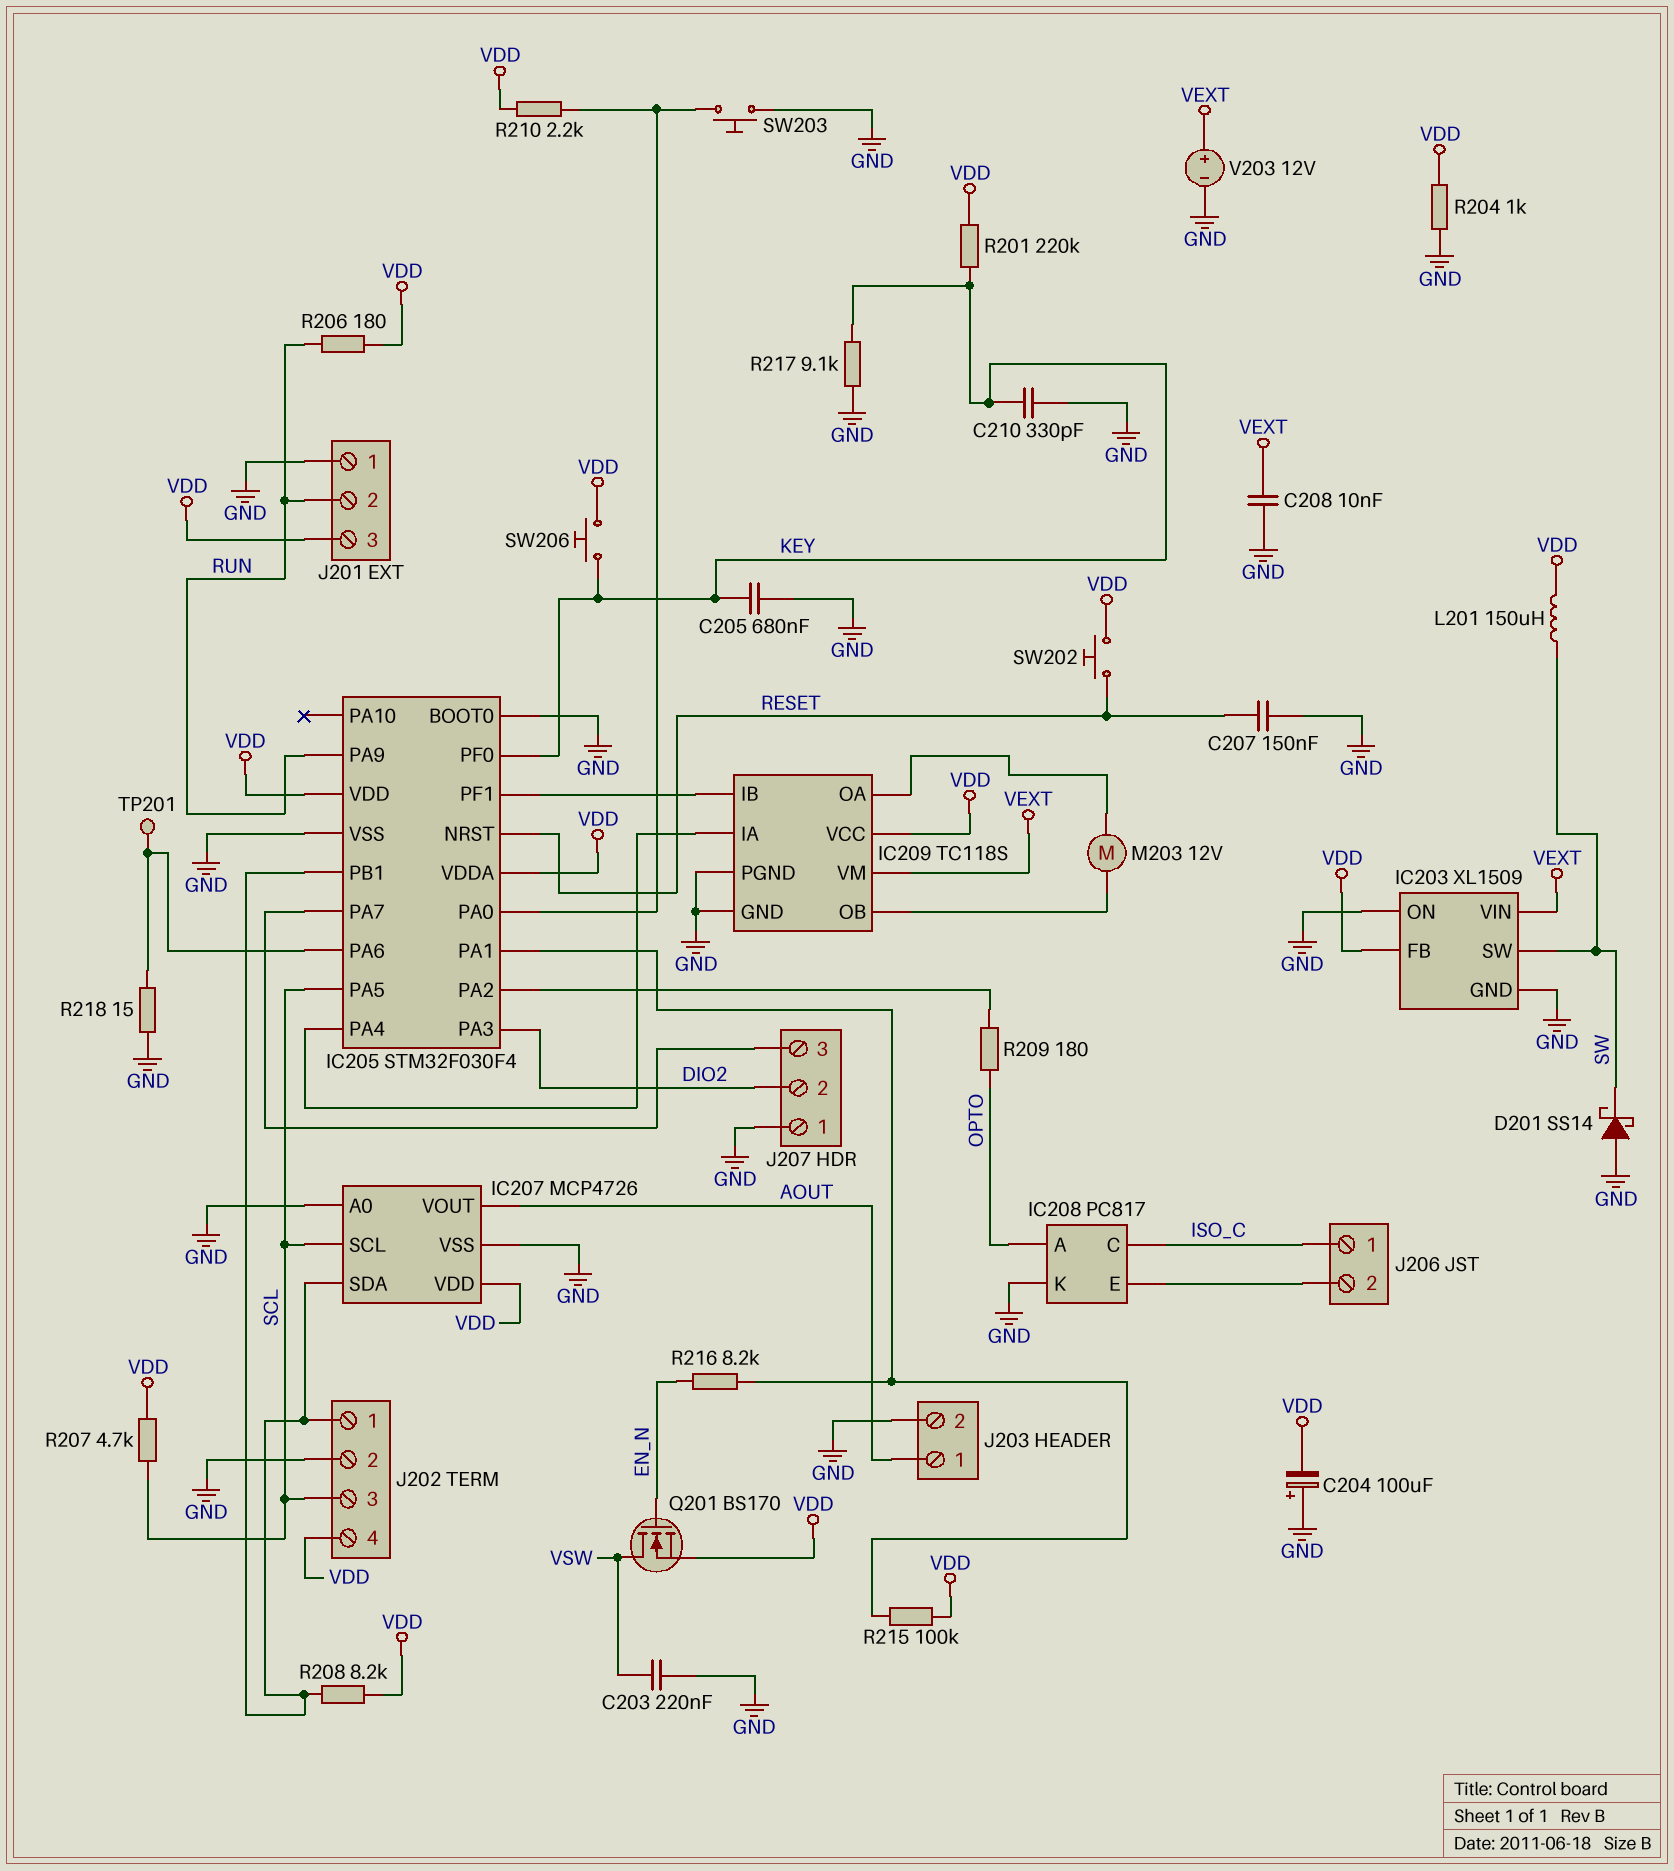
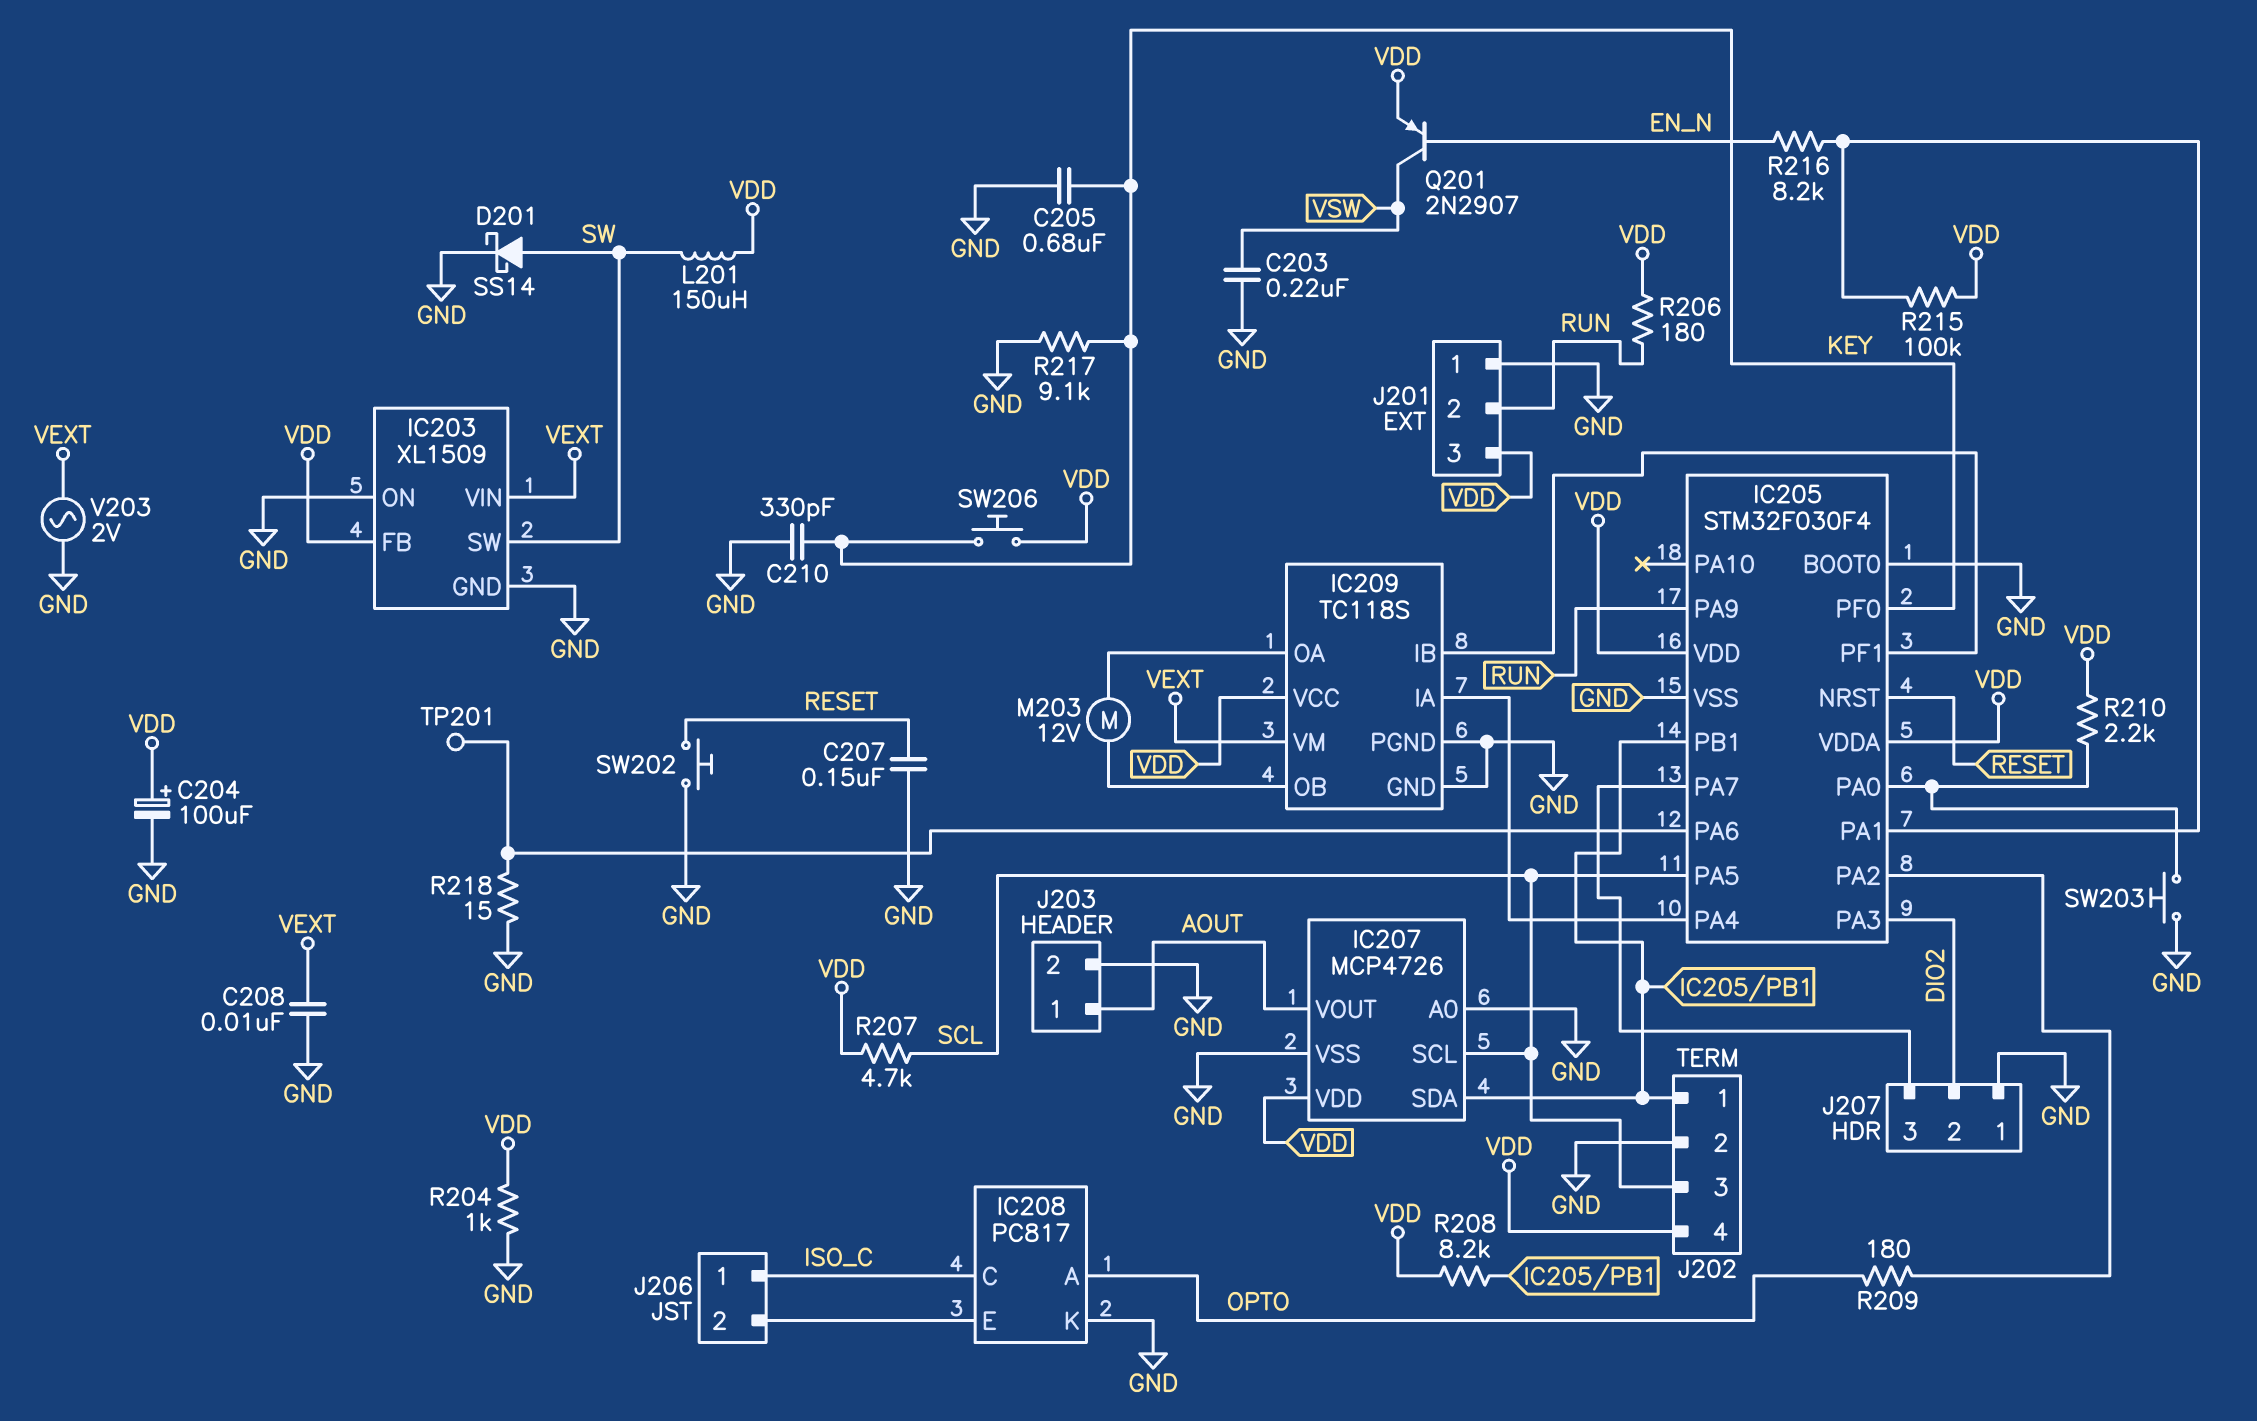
C204: 100uF (plus GND, minus VDD) -> 100uF (plus VDD, minus GND)
D201: schottky SS14 (A GND, K SW) -> schottky SS14 (A SW, K GND)
Q201: NMOS BS170 (G EN_N, D VSW, S VDD) -> PNP 2N2907 (B EN_N, C VSW, E VDD)
R201: 220k (KEY, VDD) -> none
SW202: button (RESET, VDD) -> button (GND, RESET)
V203: 12V (plus VEXT, minus GND) -> AC 2V (GND, VEXT)

